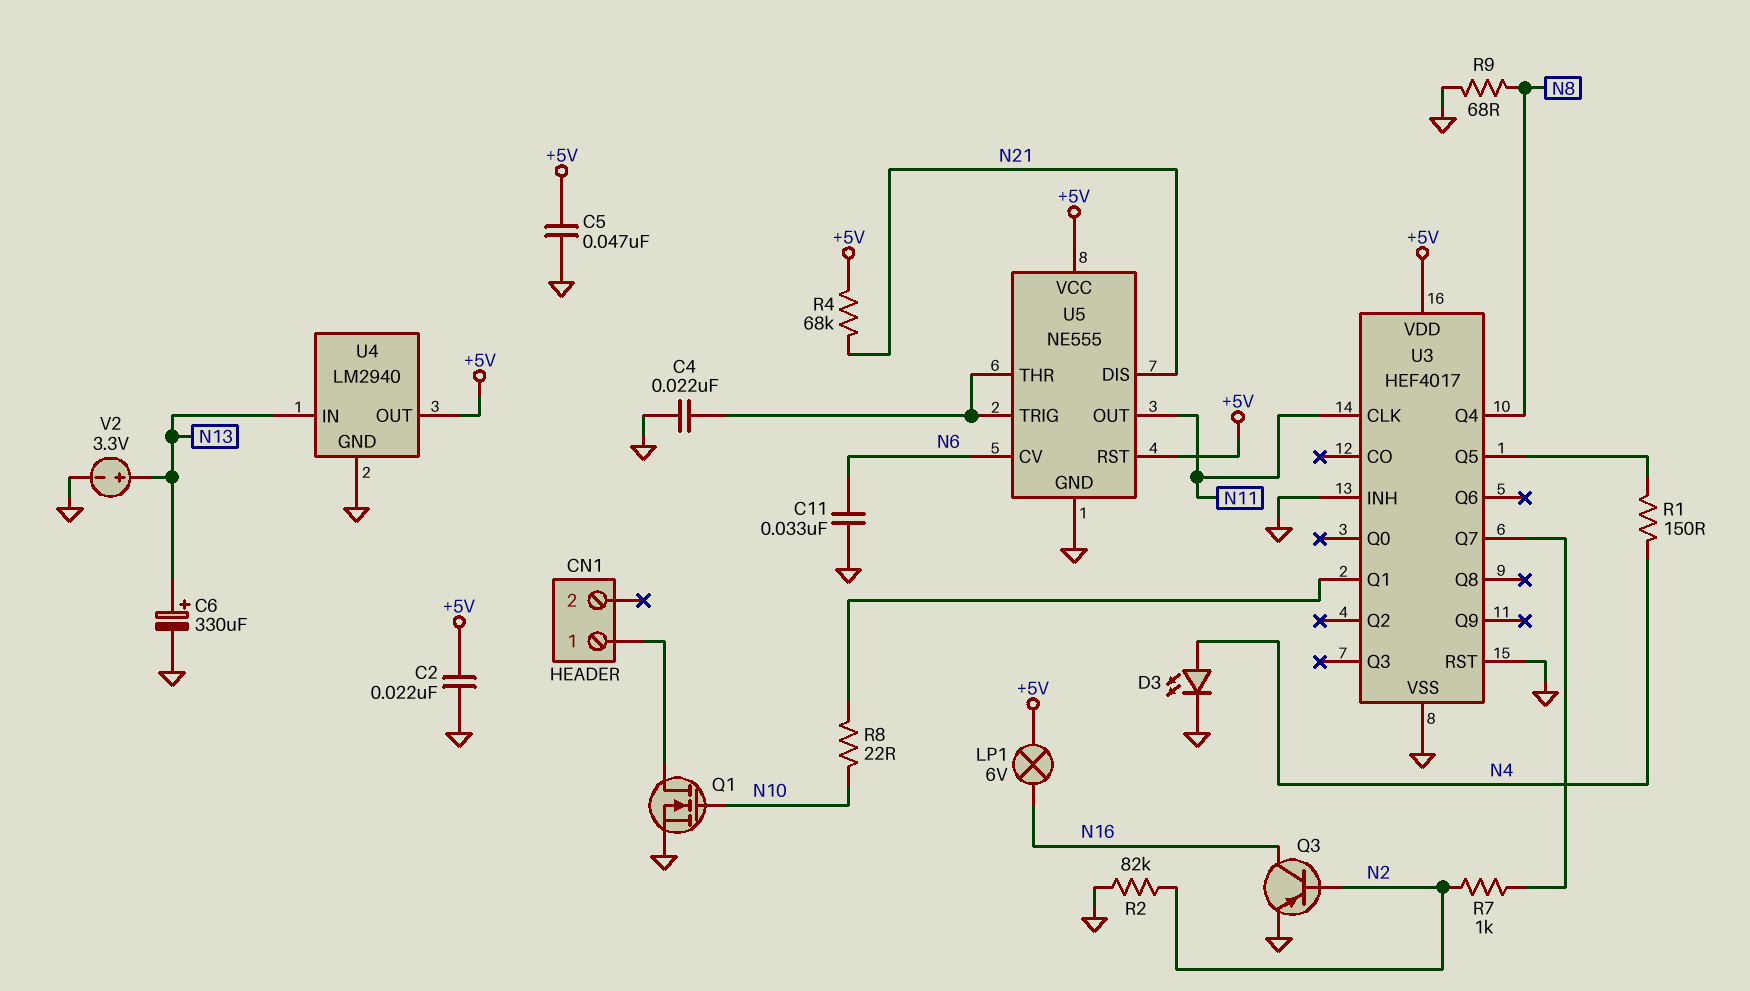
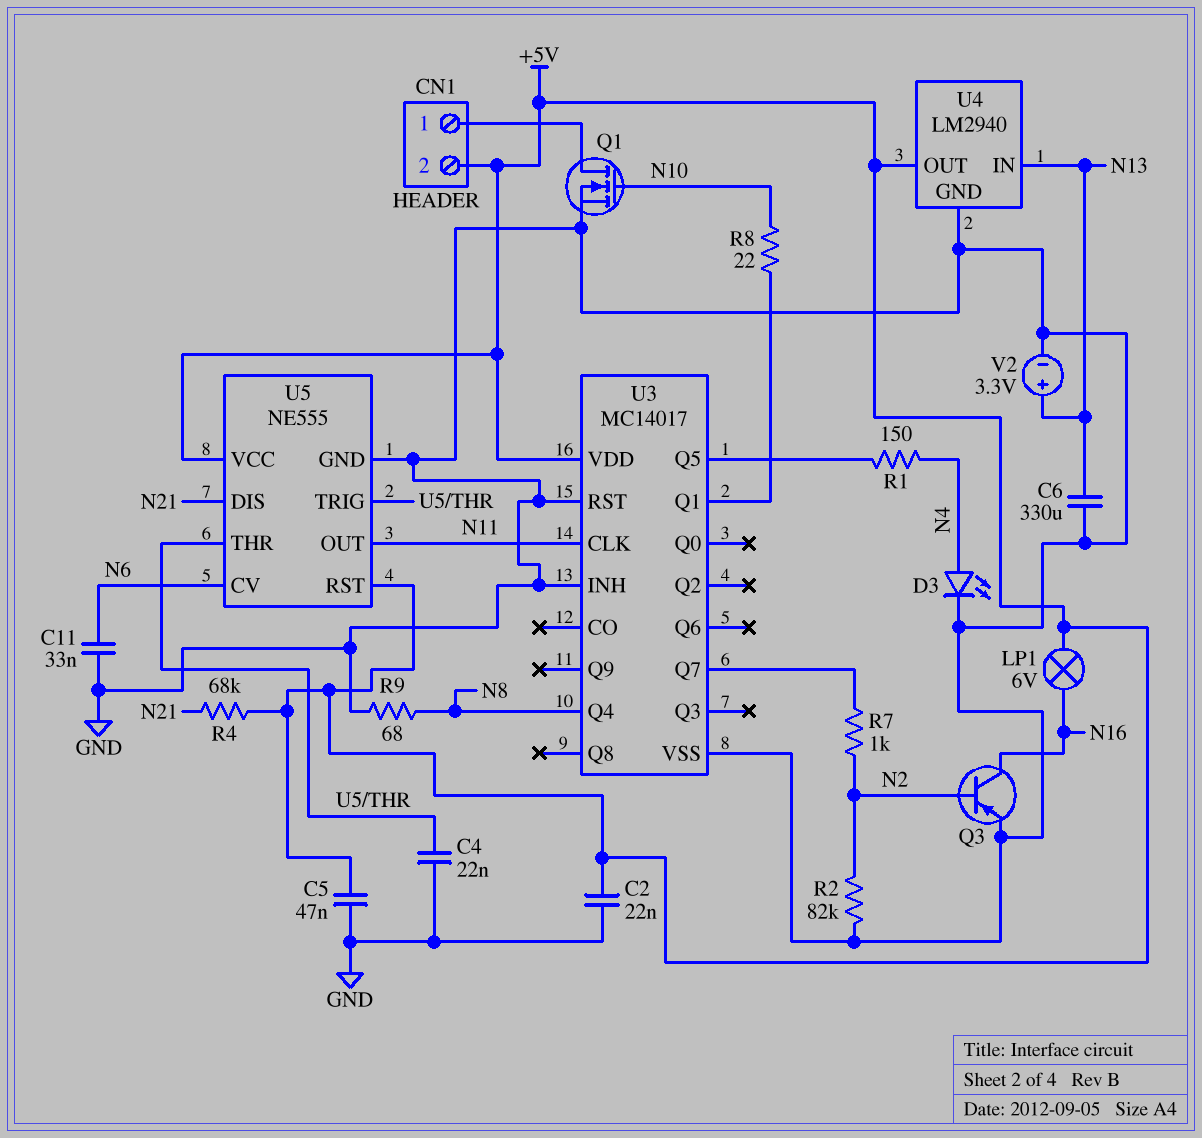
C6: 330uF (plus N13, minus GND) -> 330uF (GND, N13)
CN1 pin 2: none -> +5V
U3: HEF4017 -> MC14017

